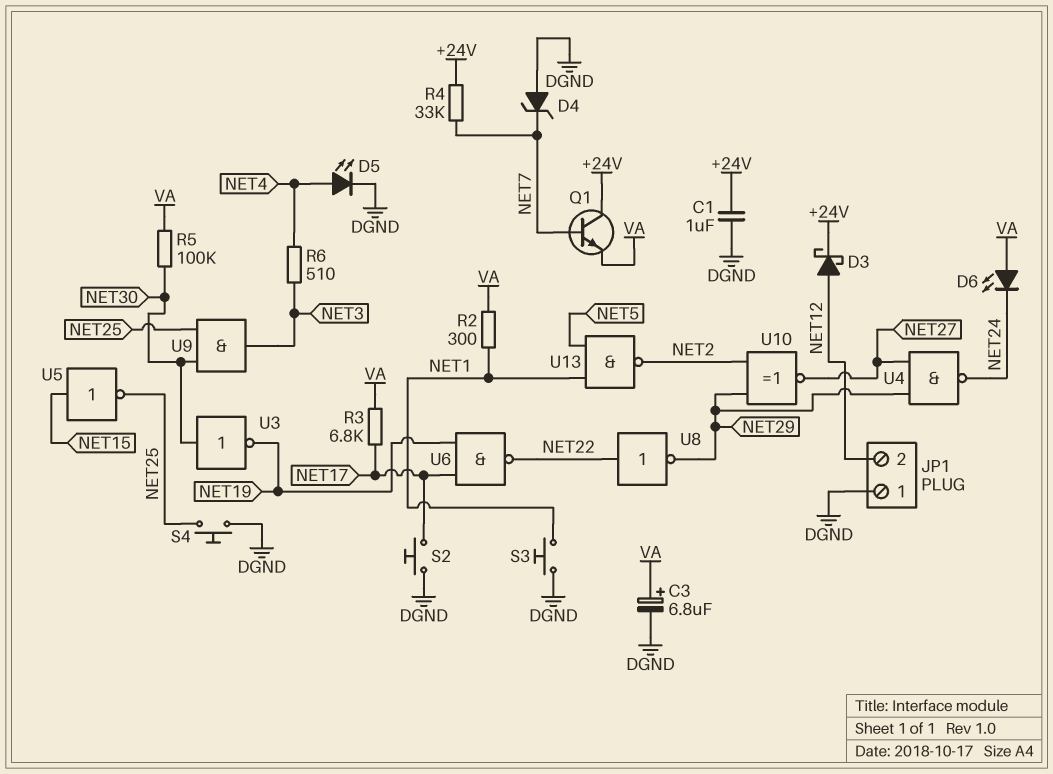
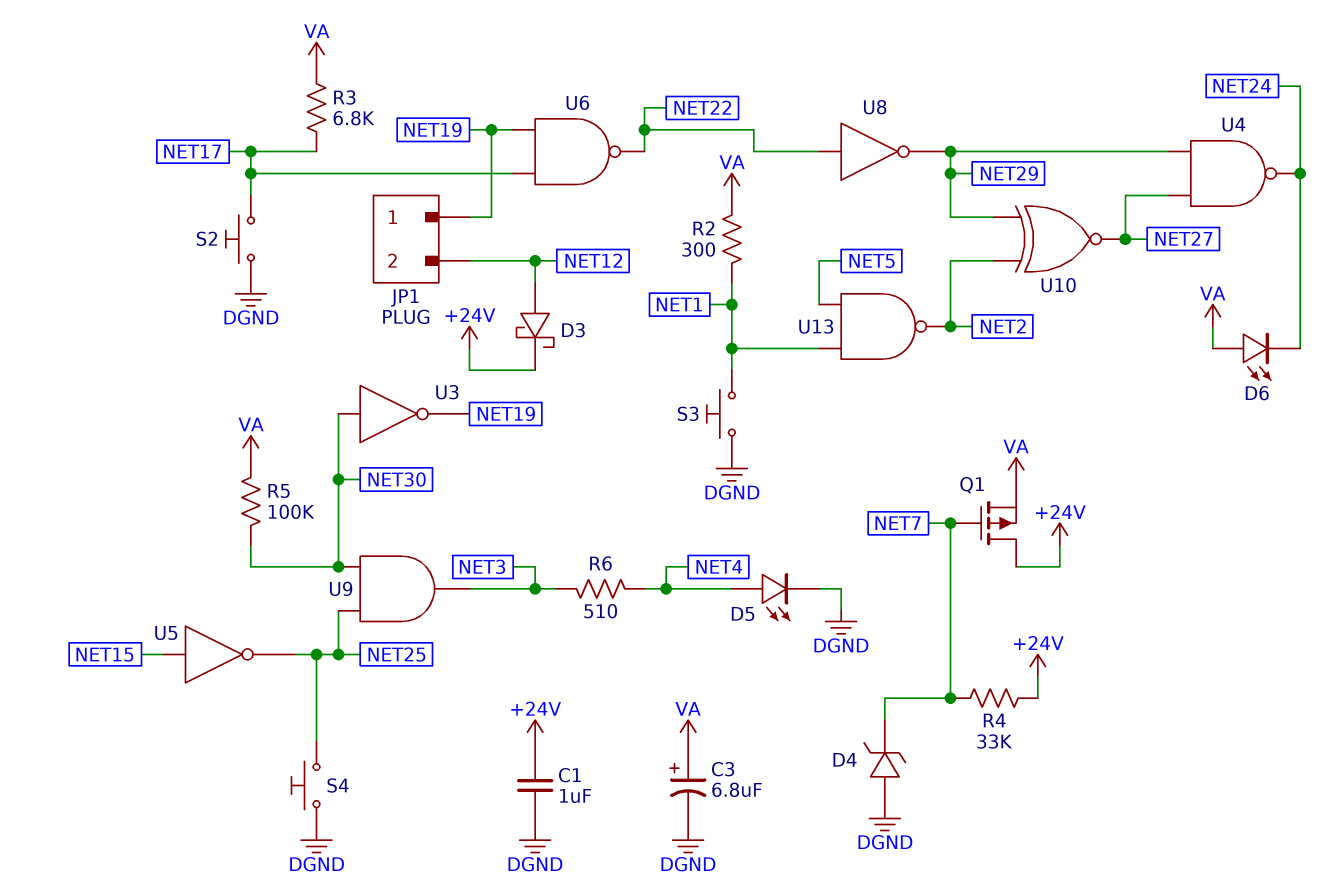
JP1 pin 1: DGND -> NET19
Q1: NPN (B NET7, C +24V, E VA) -> PMOS (G NET7, D +24V, S VA)

